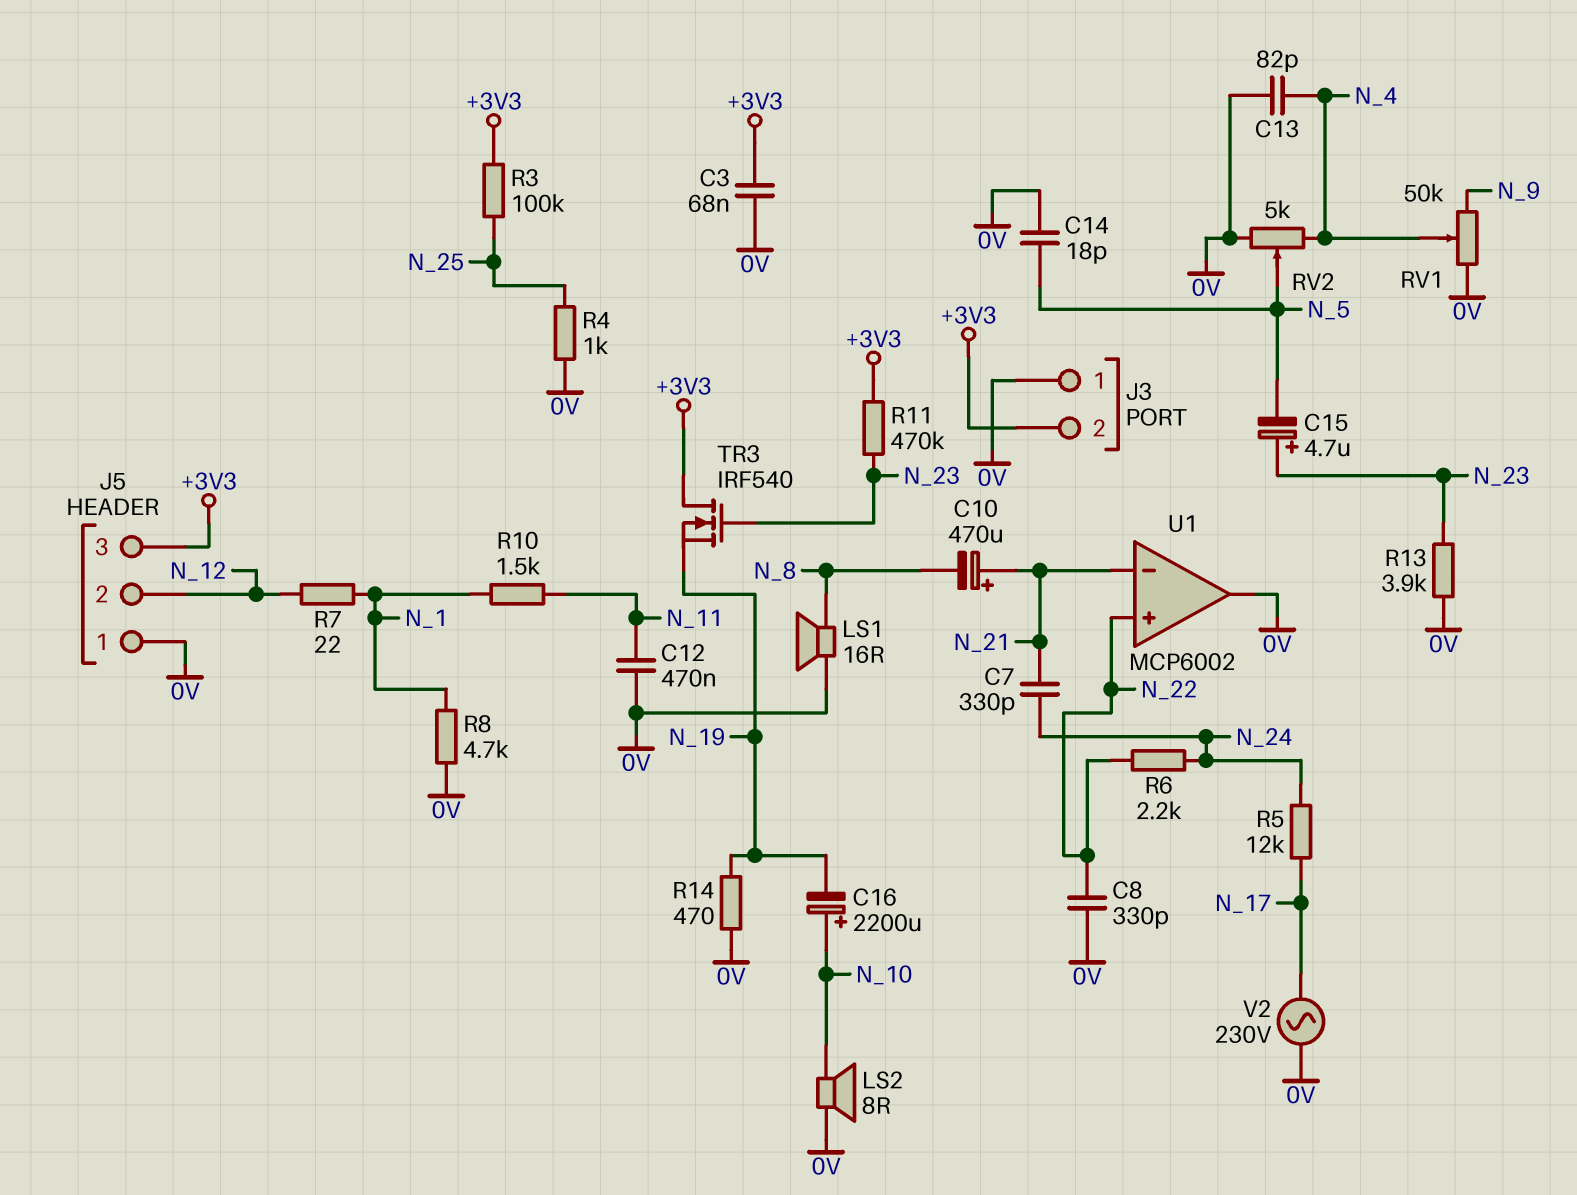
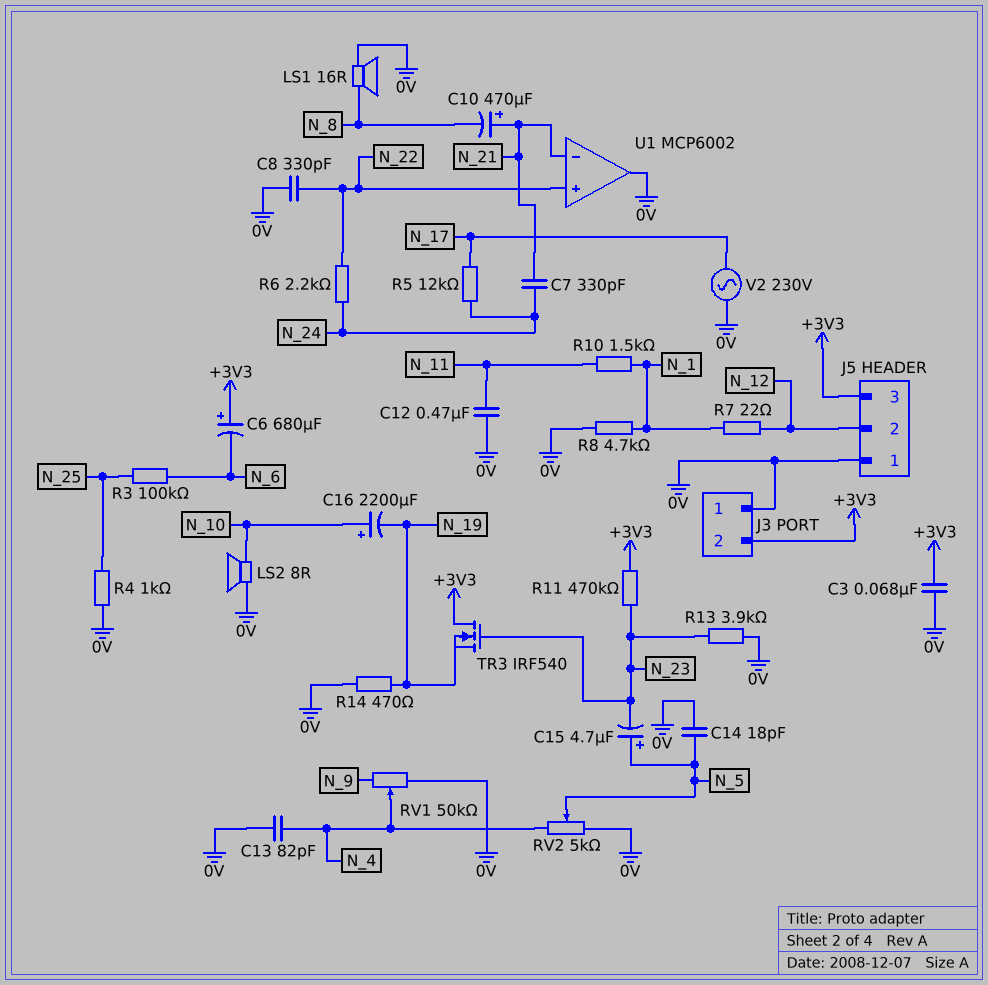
C6: none -> 680uF (plus +3V3, minus N_6)
C15: 4.7uF (plus N_23, minus N_5) -> 4.7uF (plus N_5, minus N_23)
R3: 100k (+3V3, N_25) -> 100k (N_6, N_25)

